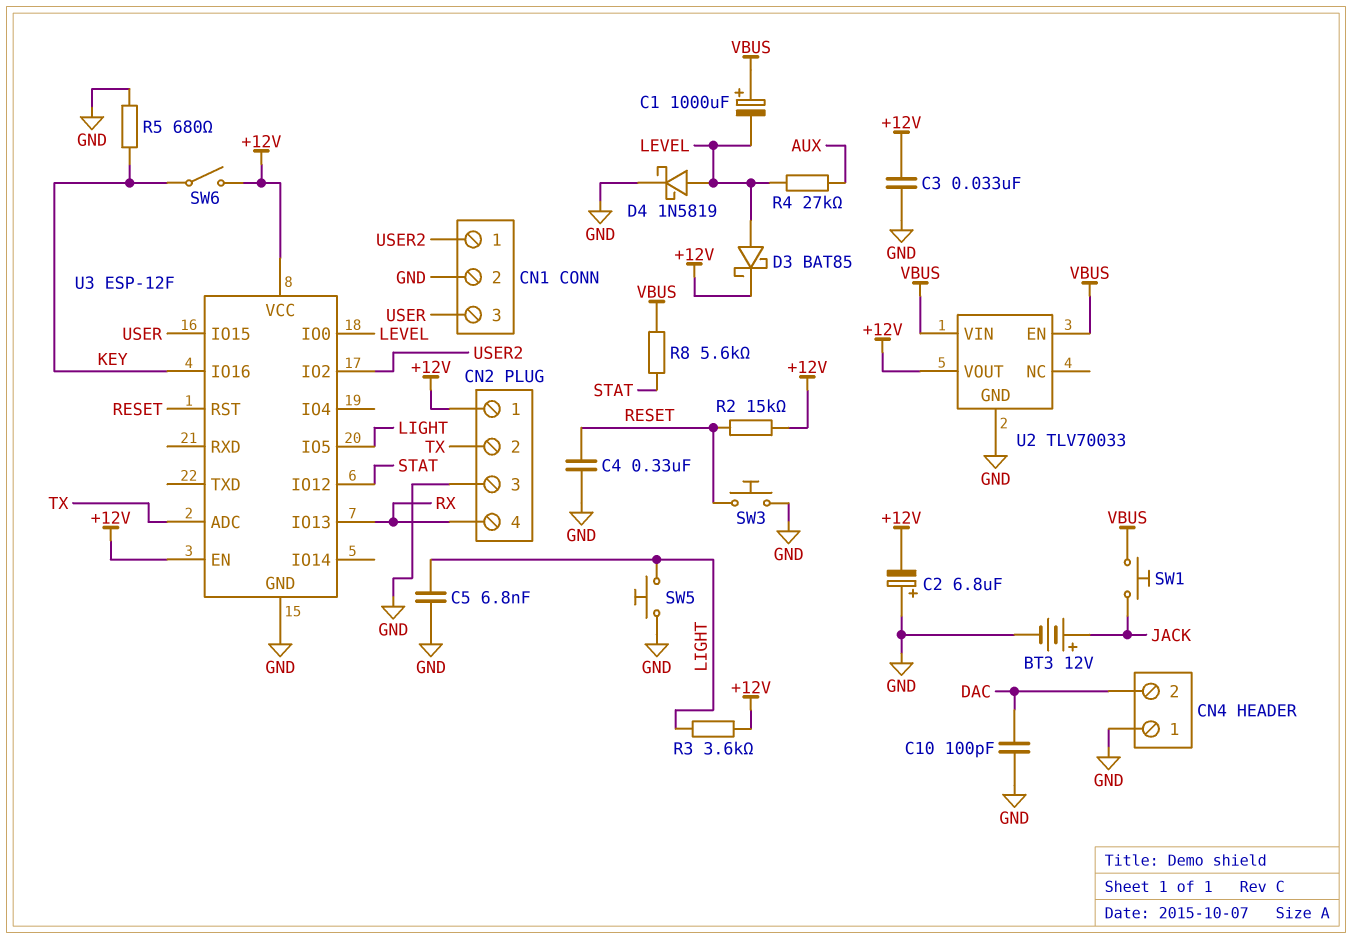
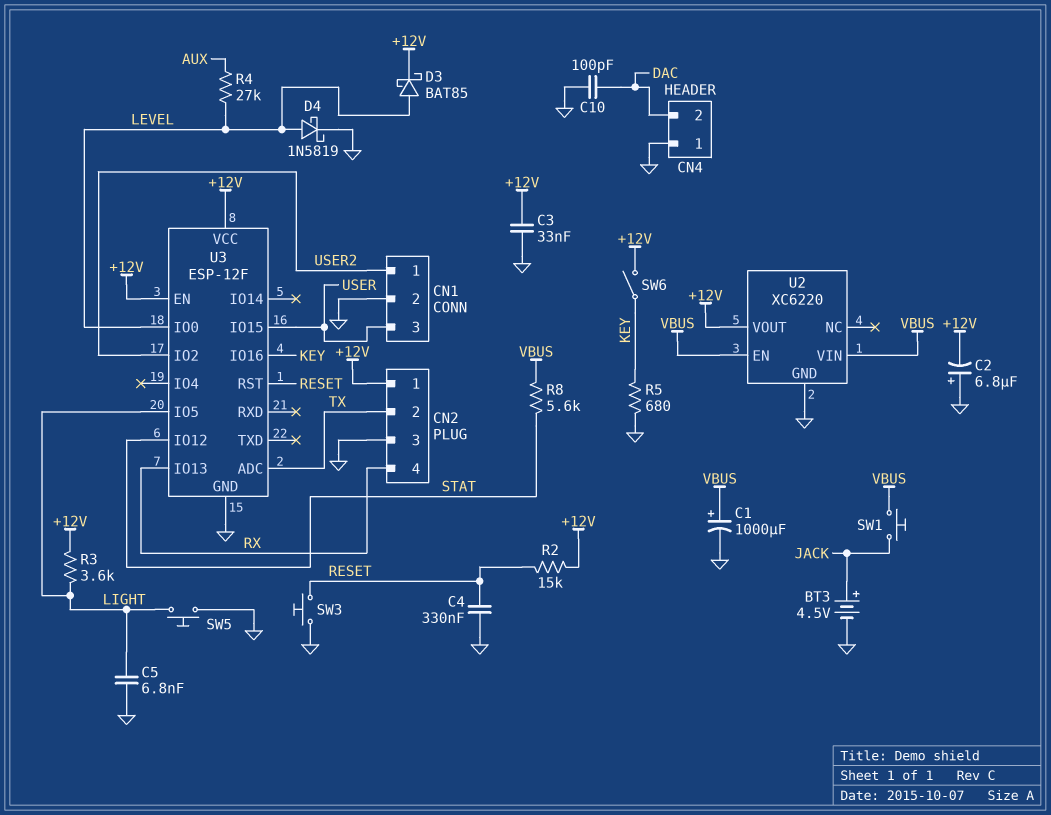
BT3: 12V (plus JACK, minus GND) -> 4.5V (plus JACK, minus GND)
C1: 1000uF (plus VBUS, minus LEVEL) -> 1000uF (plus VBUS, minus GND)
U2: TLV70033 -> XC6220

